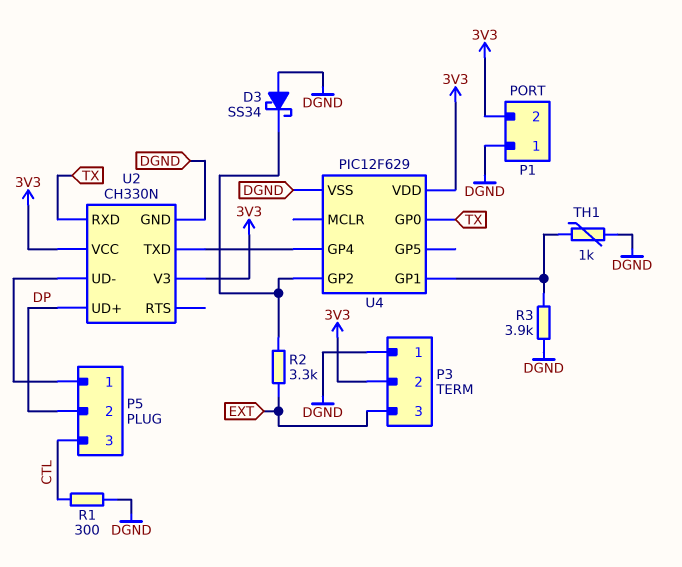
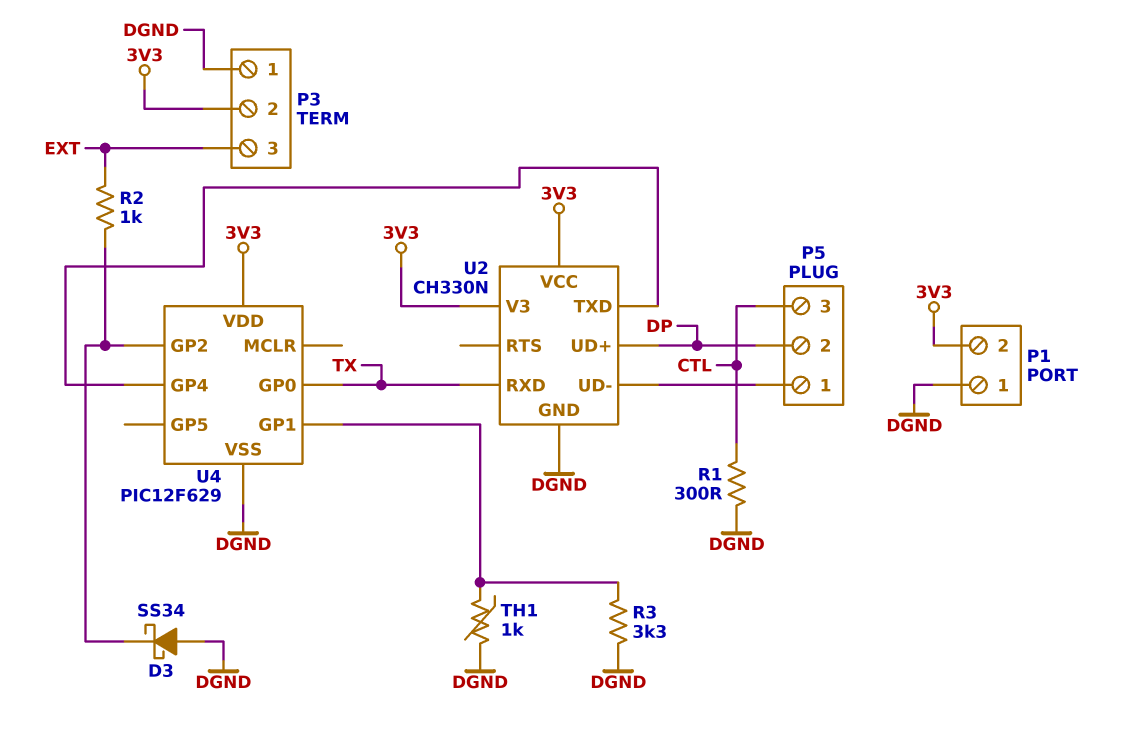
R2: 3.3k (EXT, U4/GP2) -> 1k (EXT, U4/GP2)
R3: 3.9k (DGND, U4/GP1) -> 3.3k (DGND, U4/GP1)

